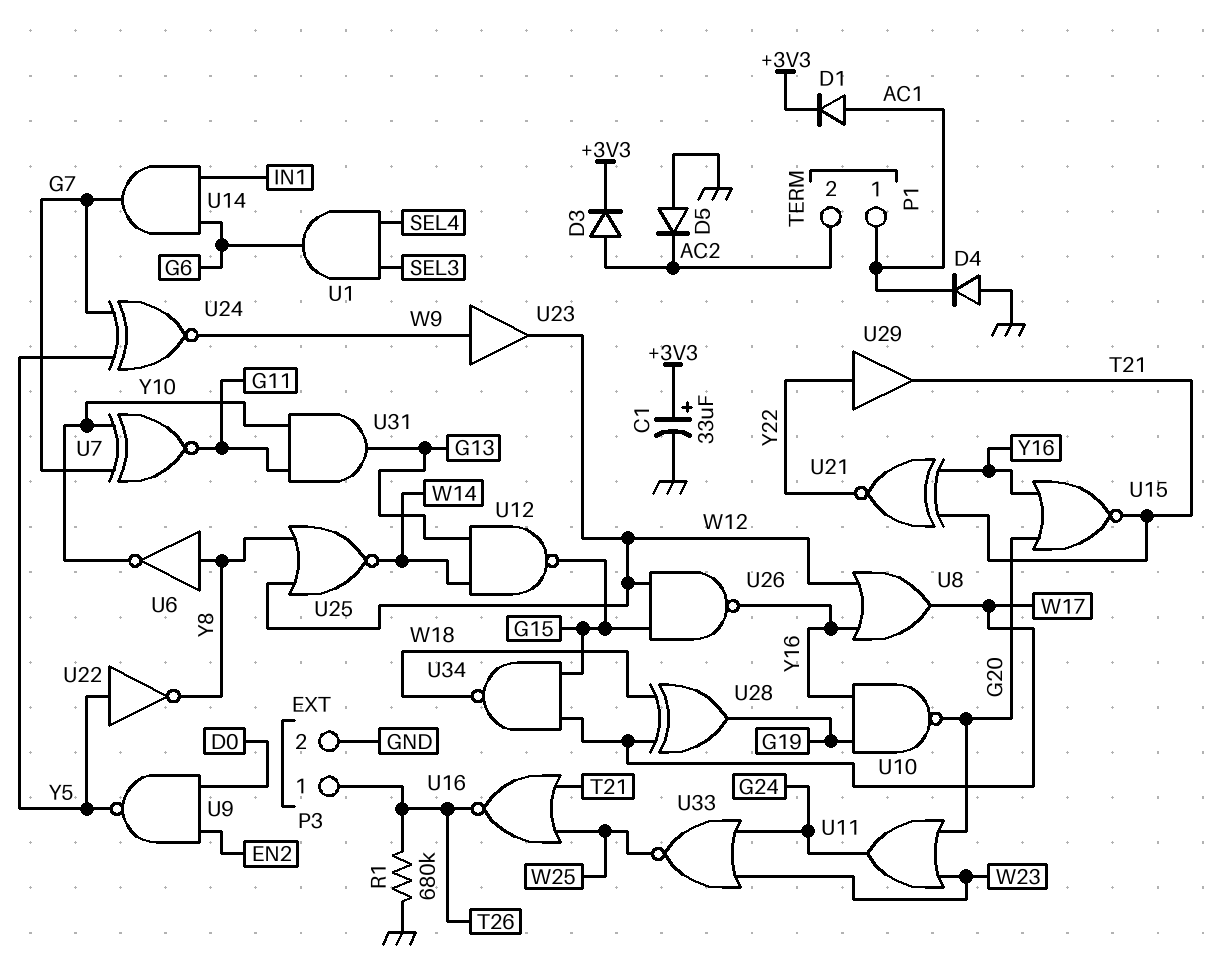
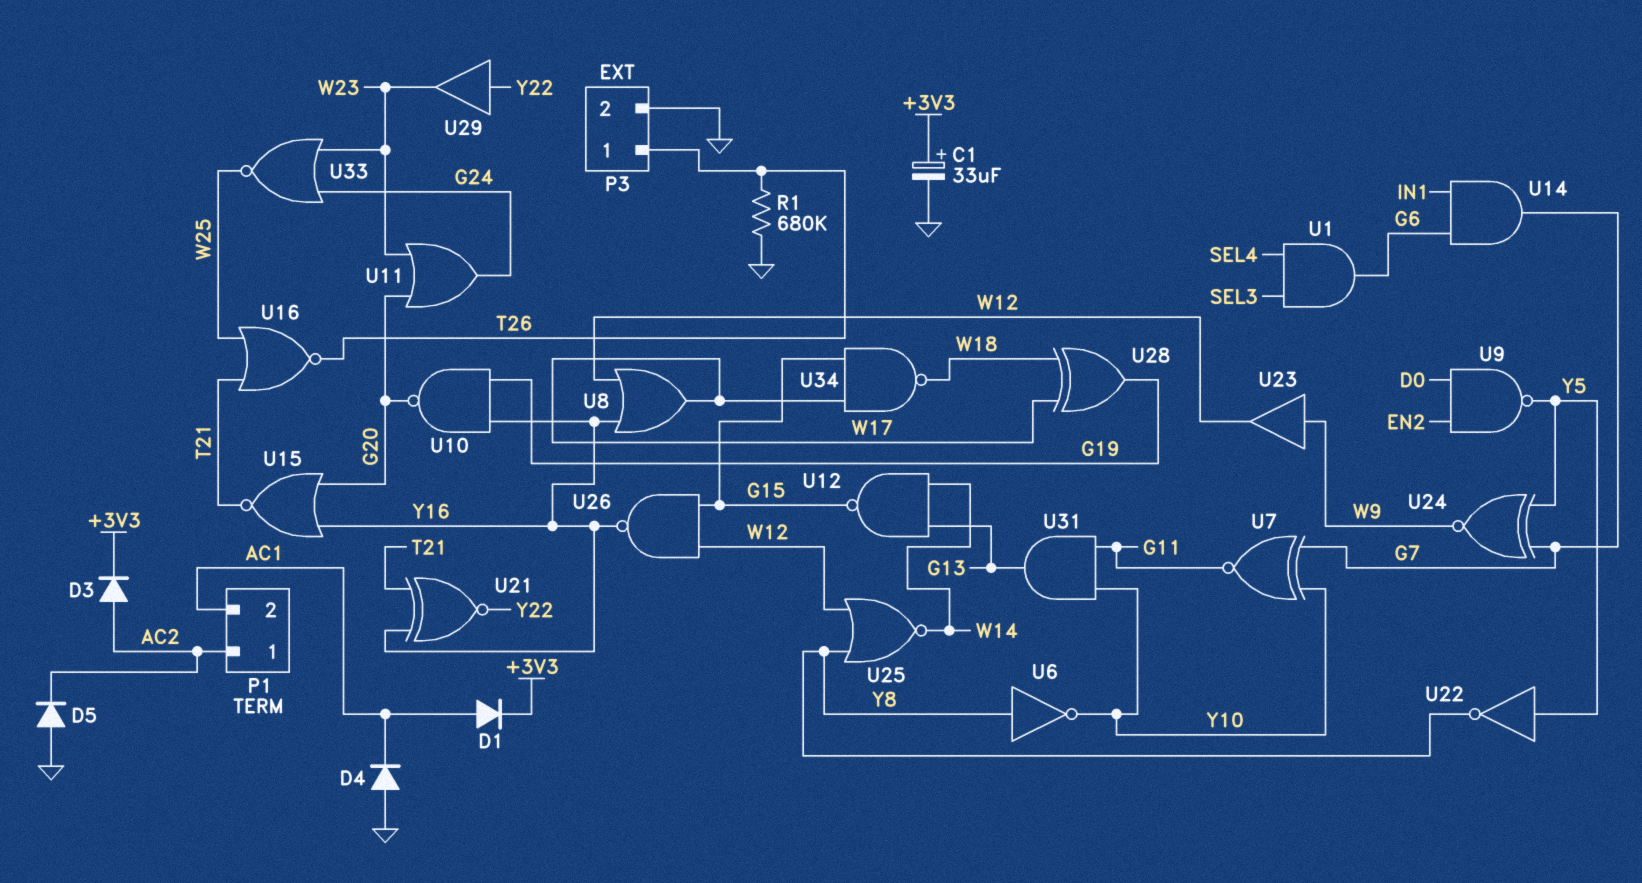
P1 pin 1: AC1 -> AC2
P1 pin 2: AC2 -> AC1
U29: buffer (in Y22, out T21) -> buffer (in Y22, out W23)

